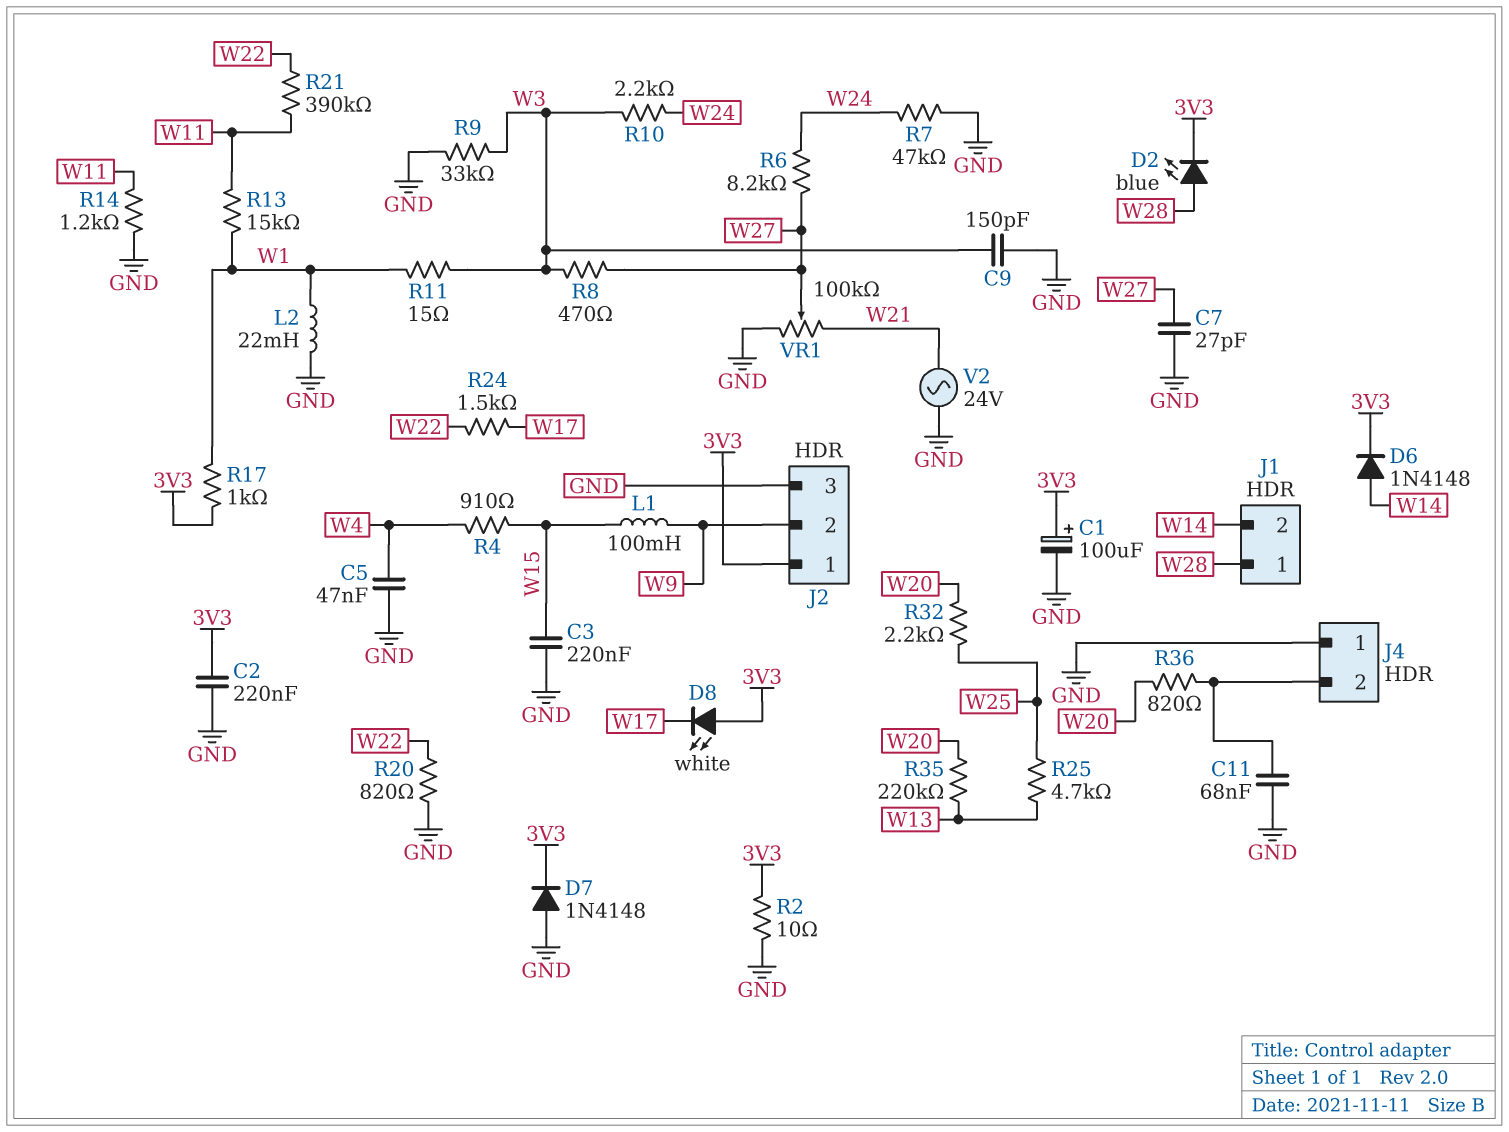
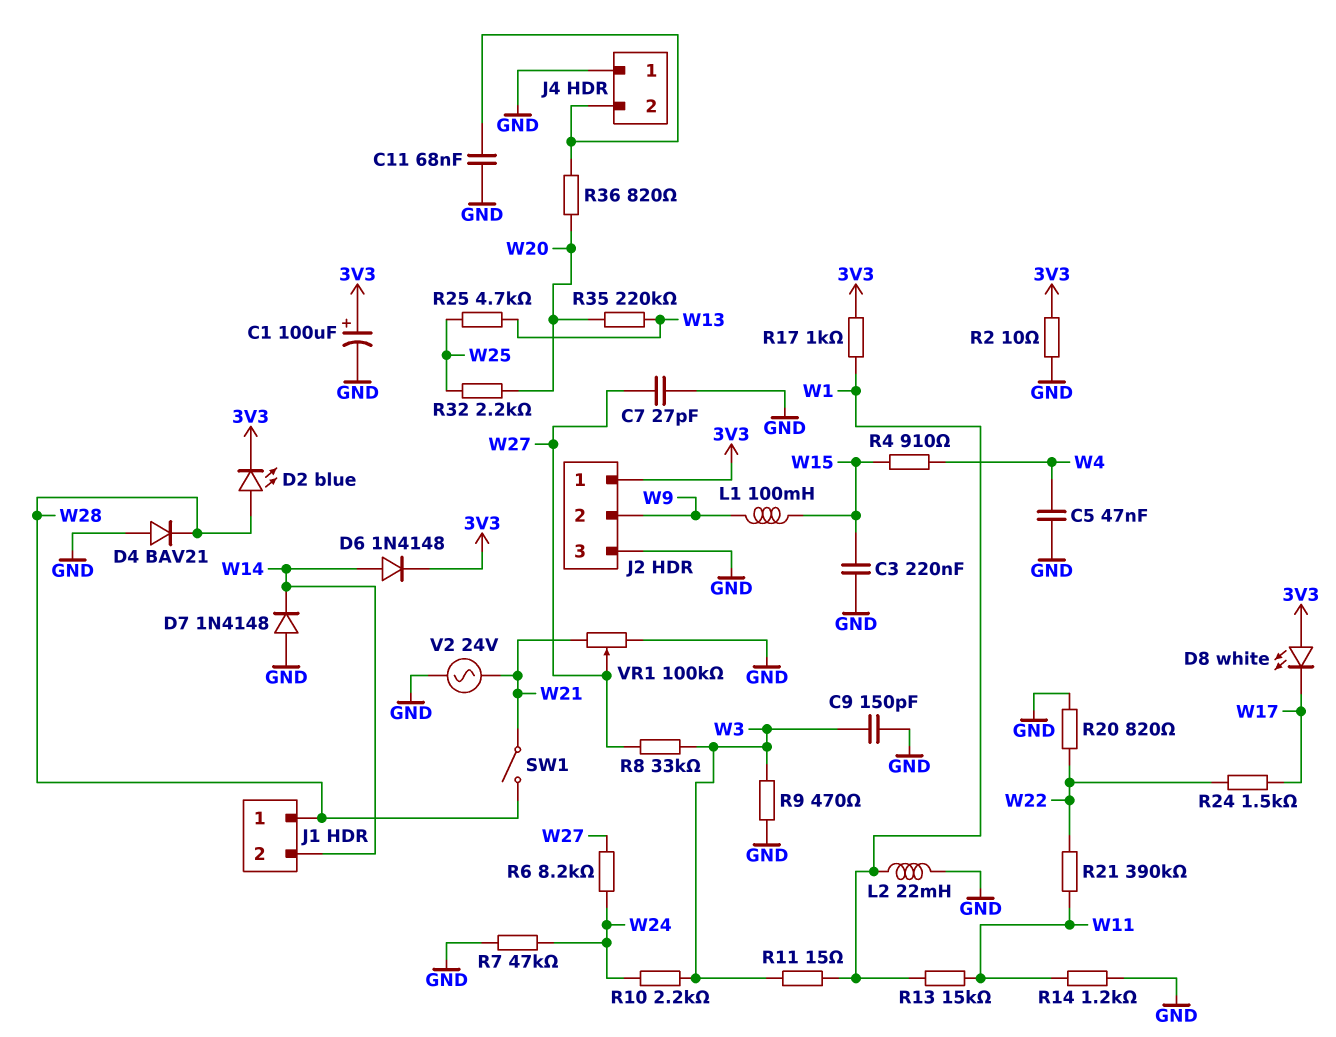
C2: 220nF (3V3, GND) -> none
D4: none -> diode BAV21 (A GND, K W28)
D7: diode 1N4148 (A GND, K 3V3) -> diode 1N4148 (A GND, K W14)
R8: 470 (W3, W27) -> 33k (W3, W27)
R9: 33k (GND, W3) -> 470 (GND, W3)
SW1: none -> switch (W21, W28)

